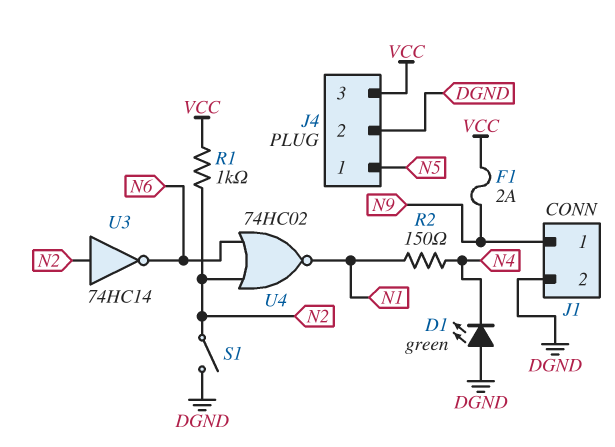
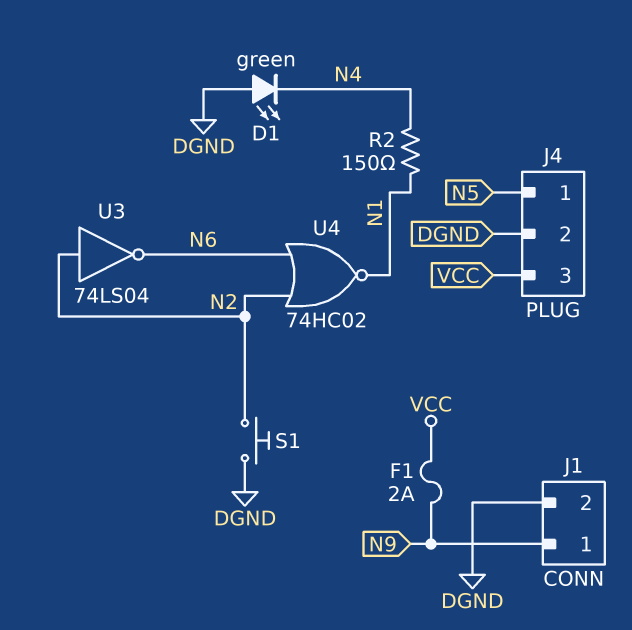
R1: 1k (N2, VCC) -> none
S1: switch (DGND, N2) -> button (DGND, N2)
U3: NOT 74HC14 (in N2, out N6) -> NOT 74LS04 (in N2, out N6)

